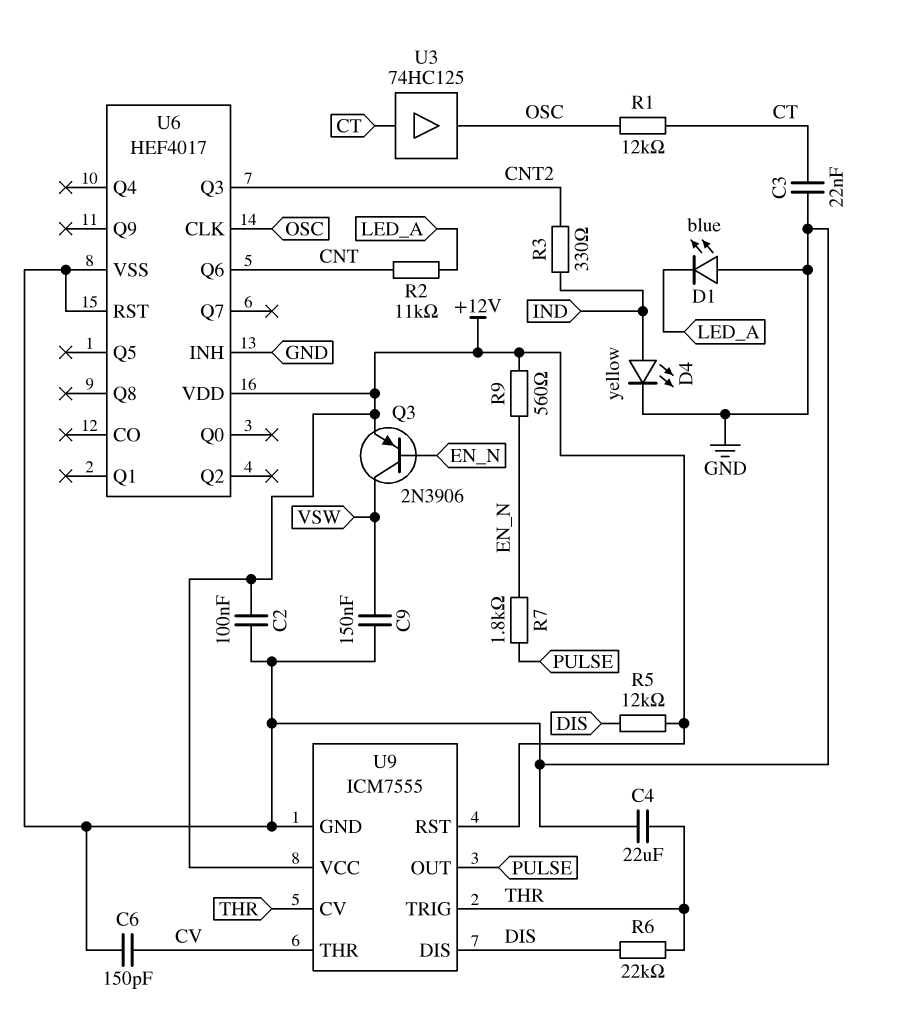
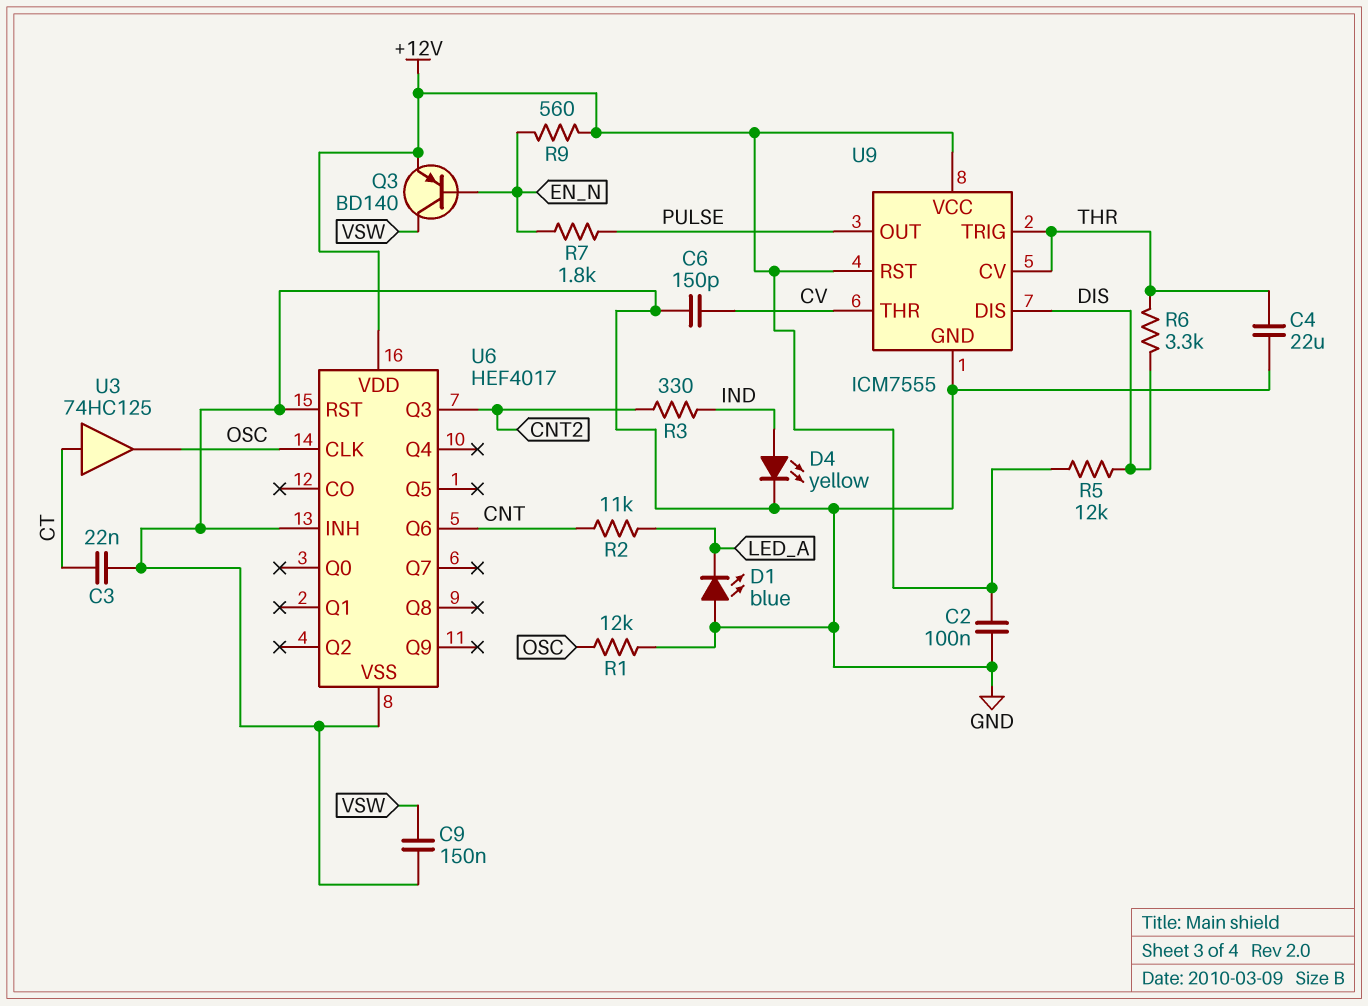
Q3: PNP 2N3906 (B EN_N, C VSW, E +12V) -> PNP BD140 (B EN_N, C VSW, E +12V)
R1: 12k (CT, OSC) -> 12k (GND, OSC)
R6: 22k (DIS, THR) -> 3.3k (DIS, THR)

